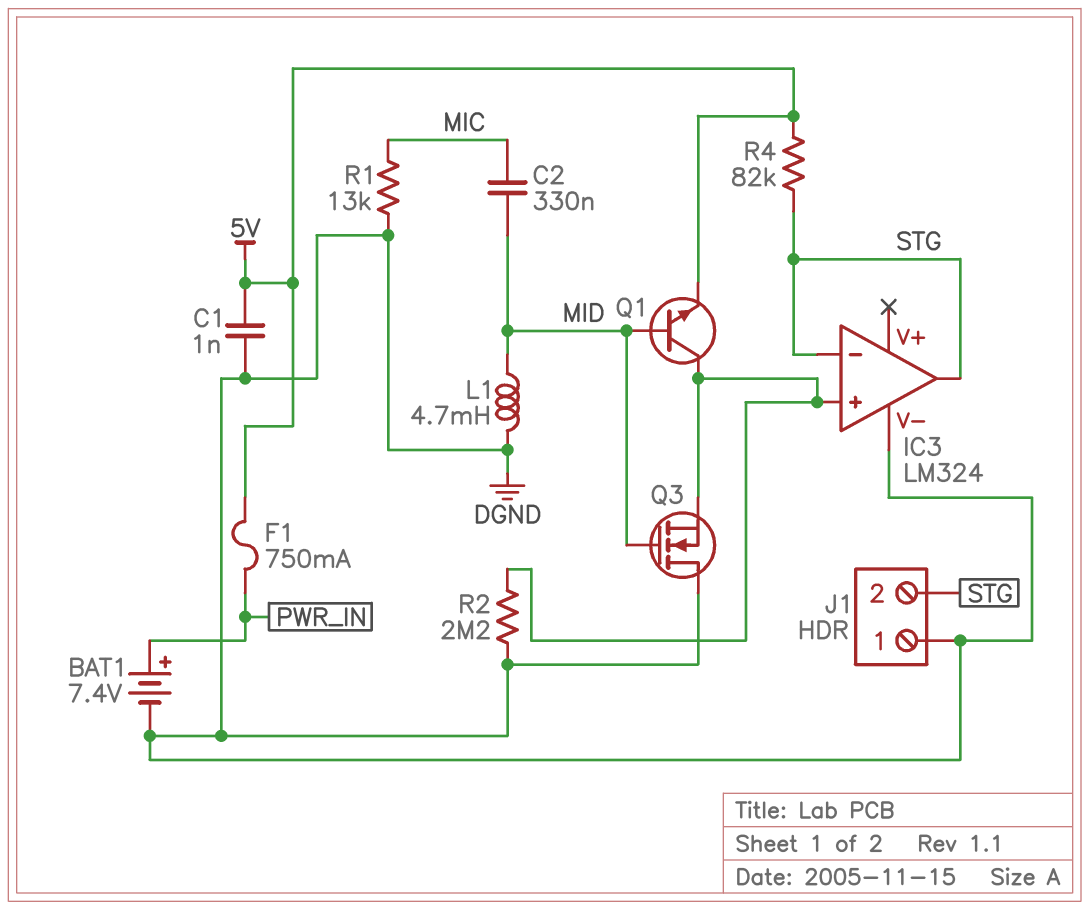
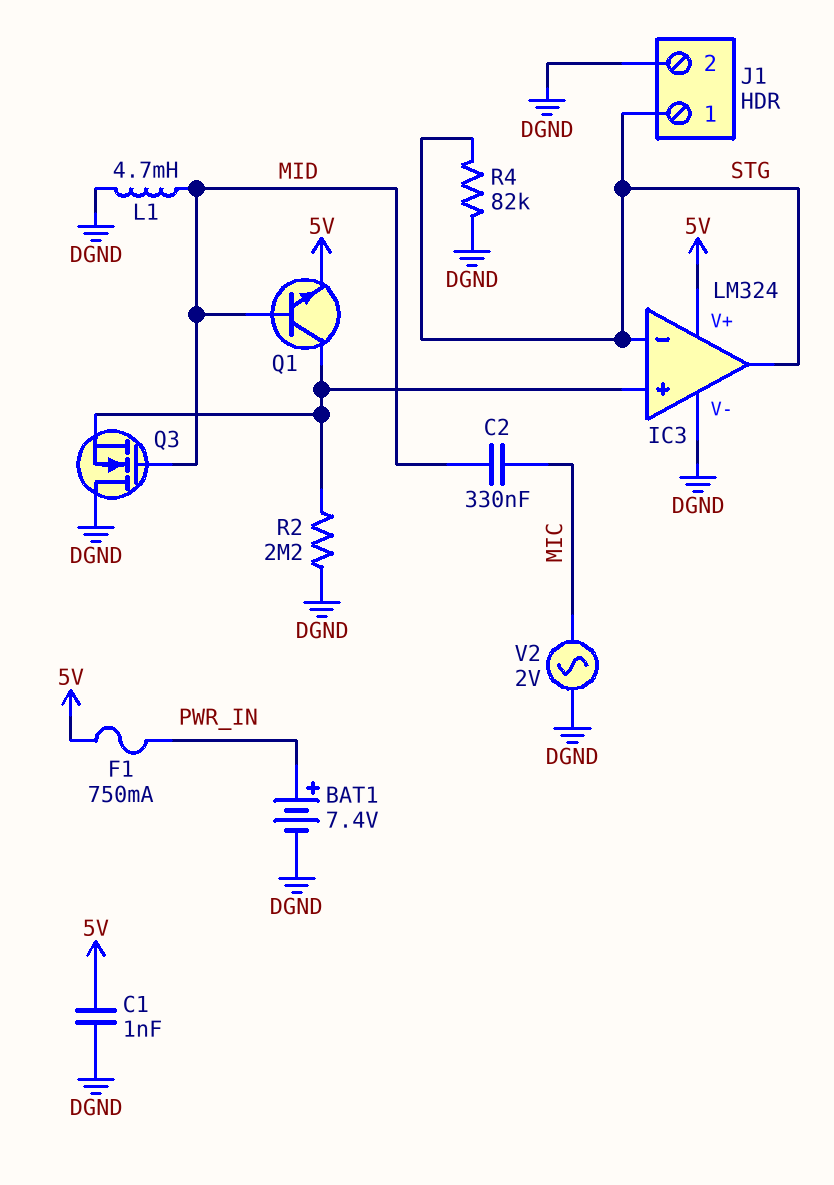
IC3 pin V+: none -> 5V
J1 pin 1: DGND -> STG
J1 pin 2: STG -> DGND
R1: 13k (DGND, MIC) -> none
R4: 82k (5V, STG) -> 82k (DGND, STG)
V2: none -> AC 2V (DGND, MIC)

